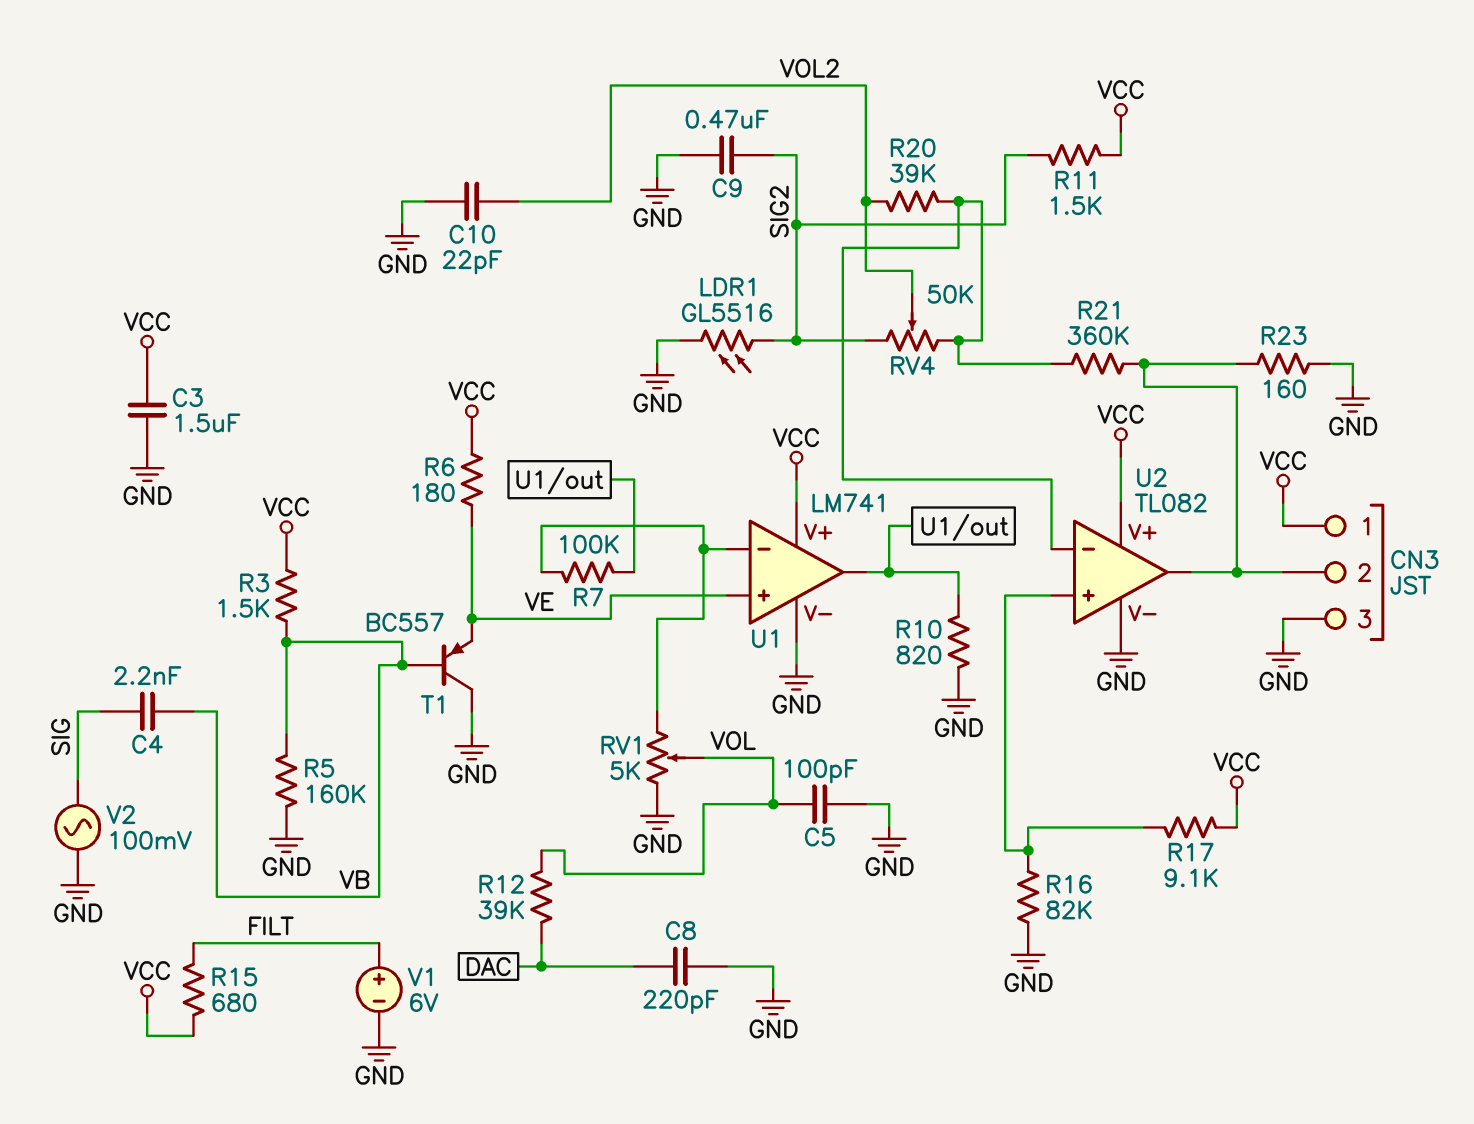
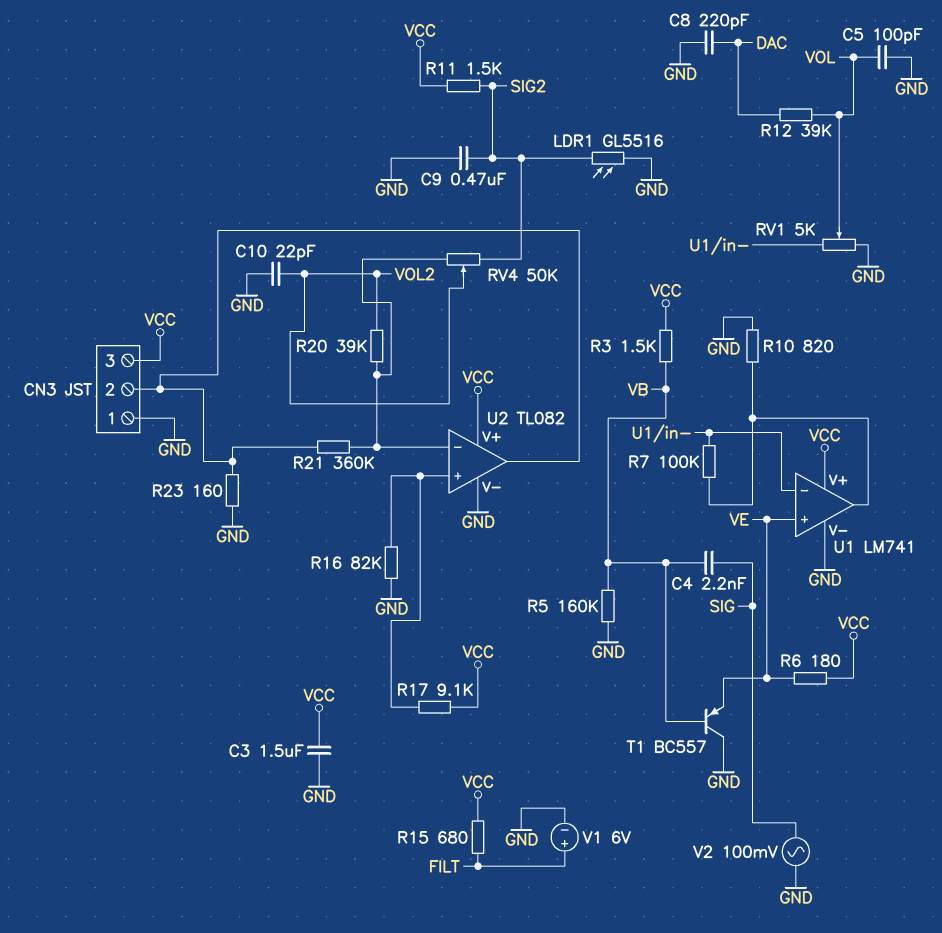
CN3 pin 1: VCC -> GND
CN3 pin 3: GND -> VCC

